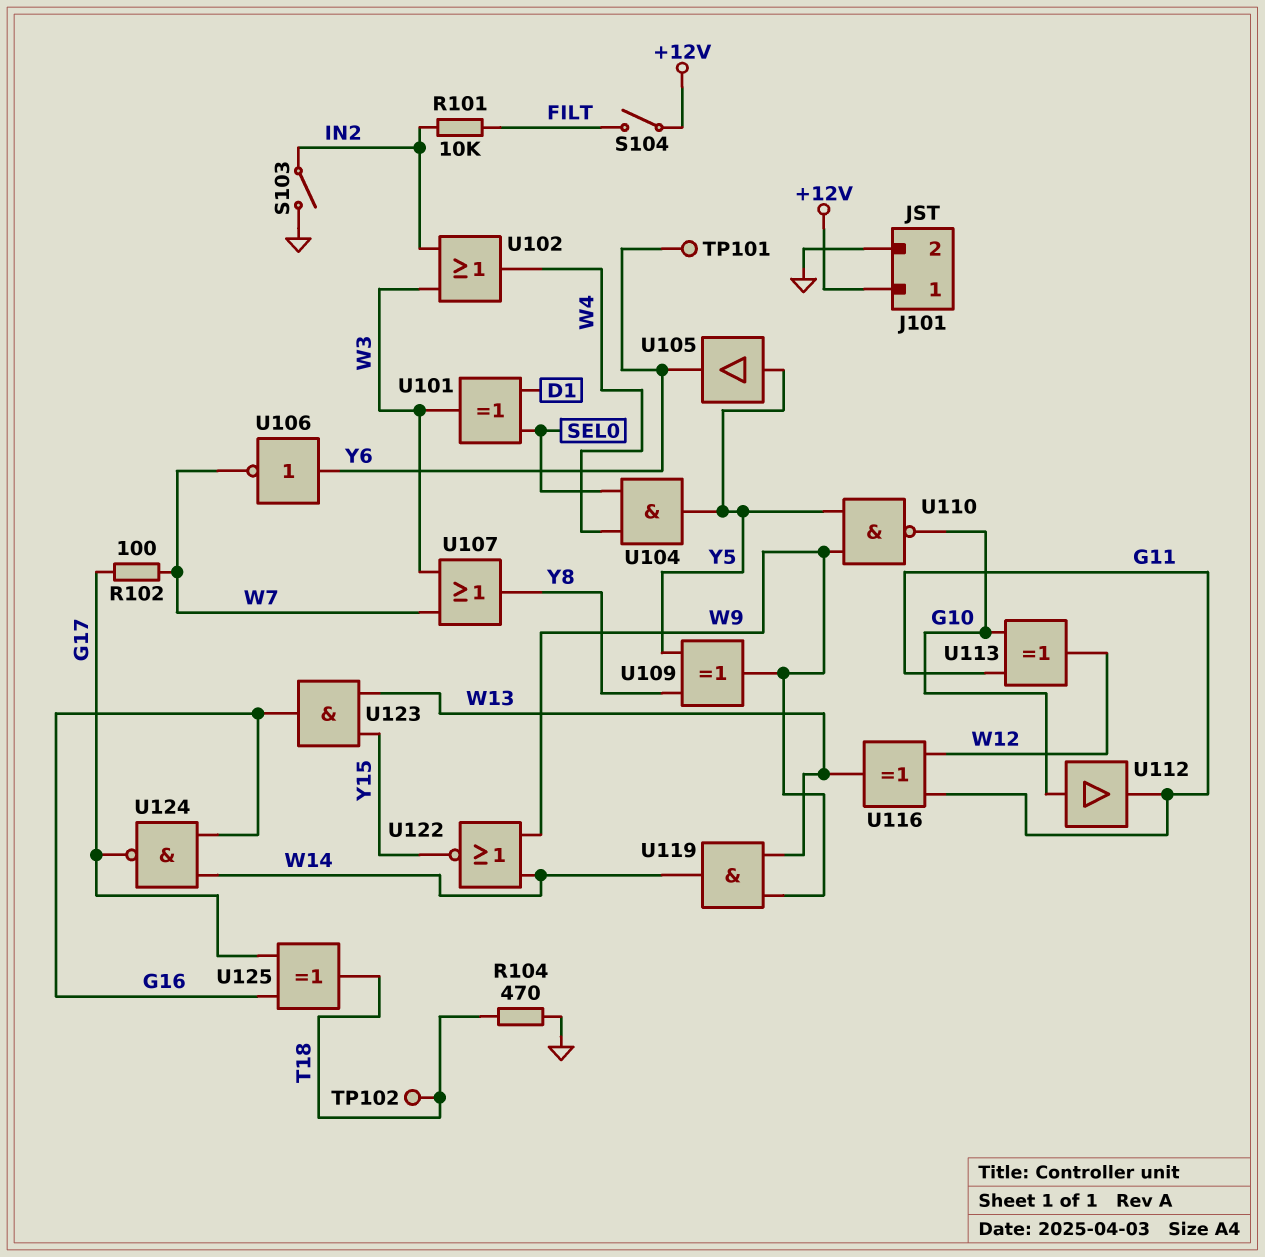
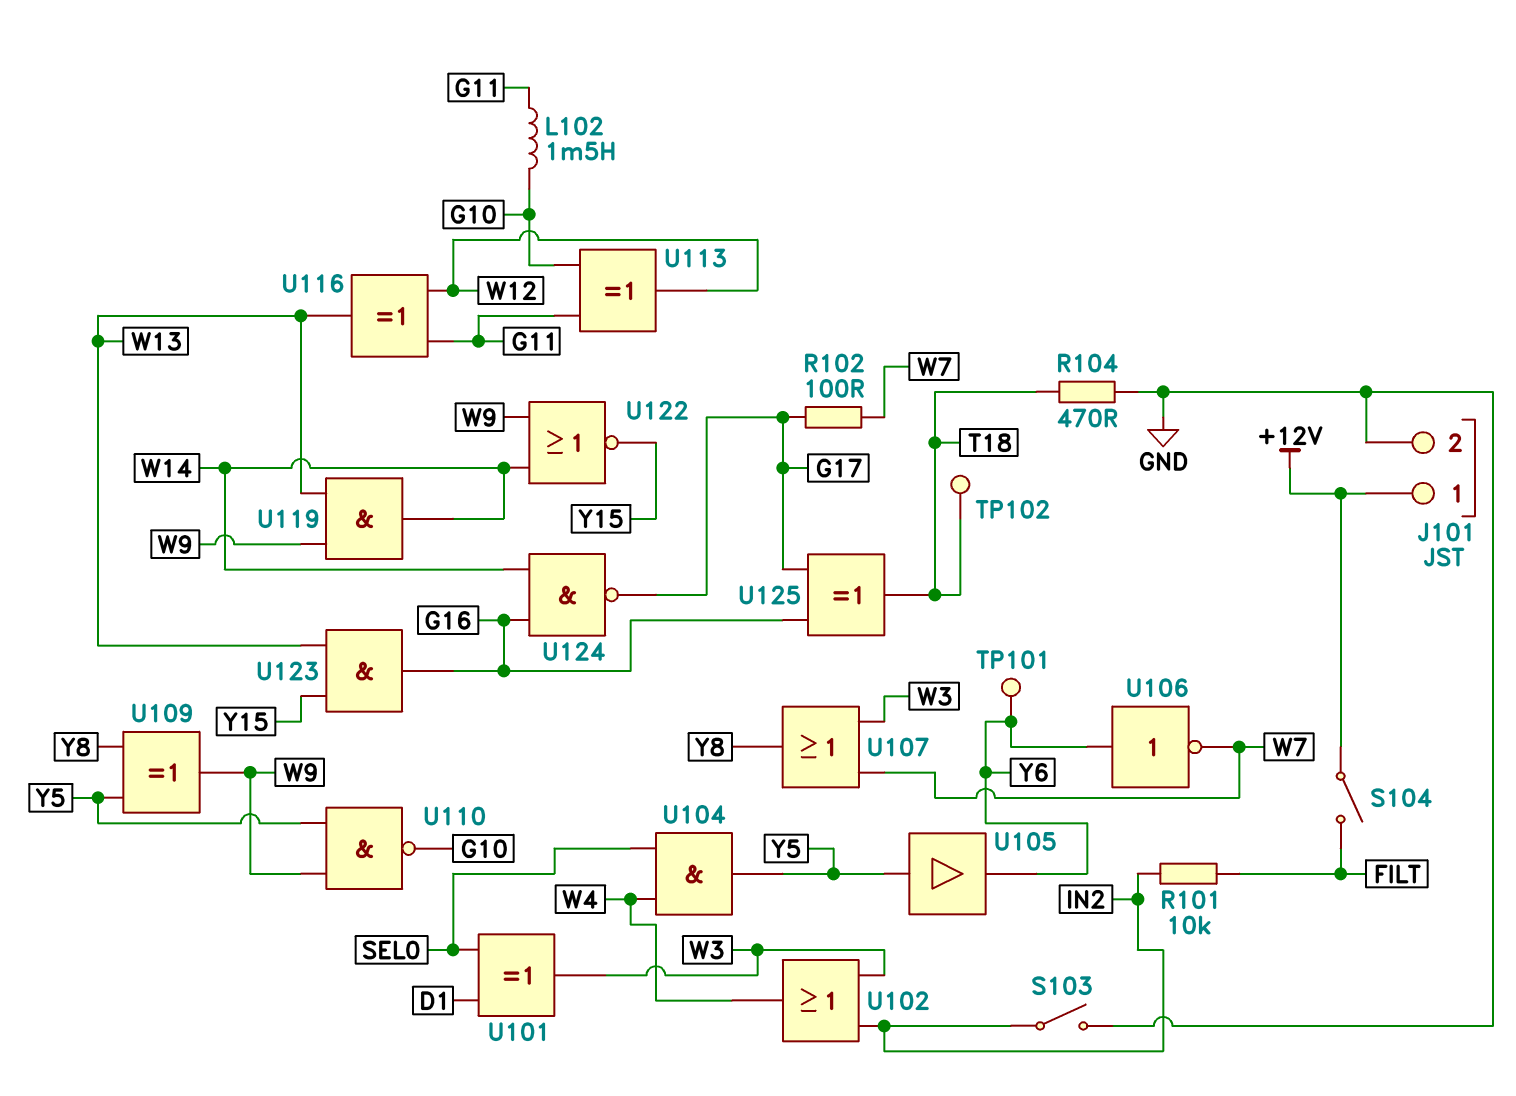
L102: none -> 1.5mH (G10, G11)
U112: buffer (in G10, out G11) -> none

